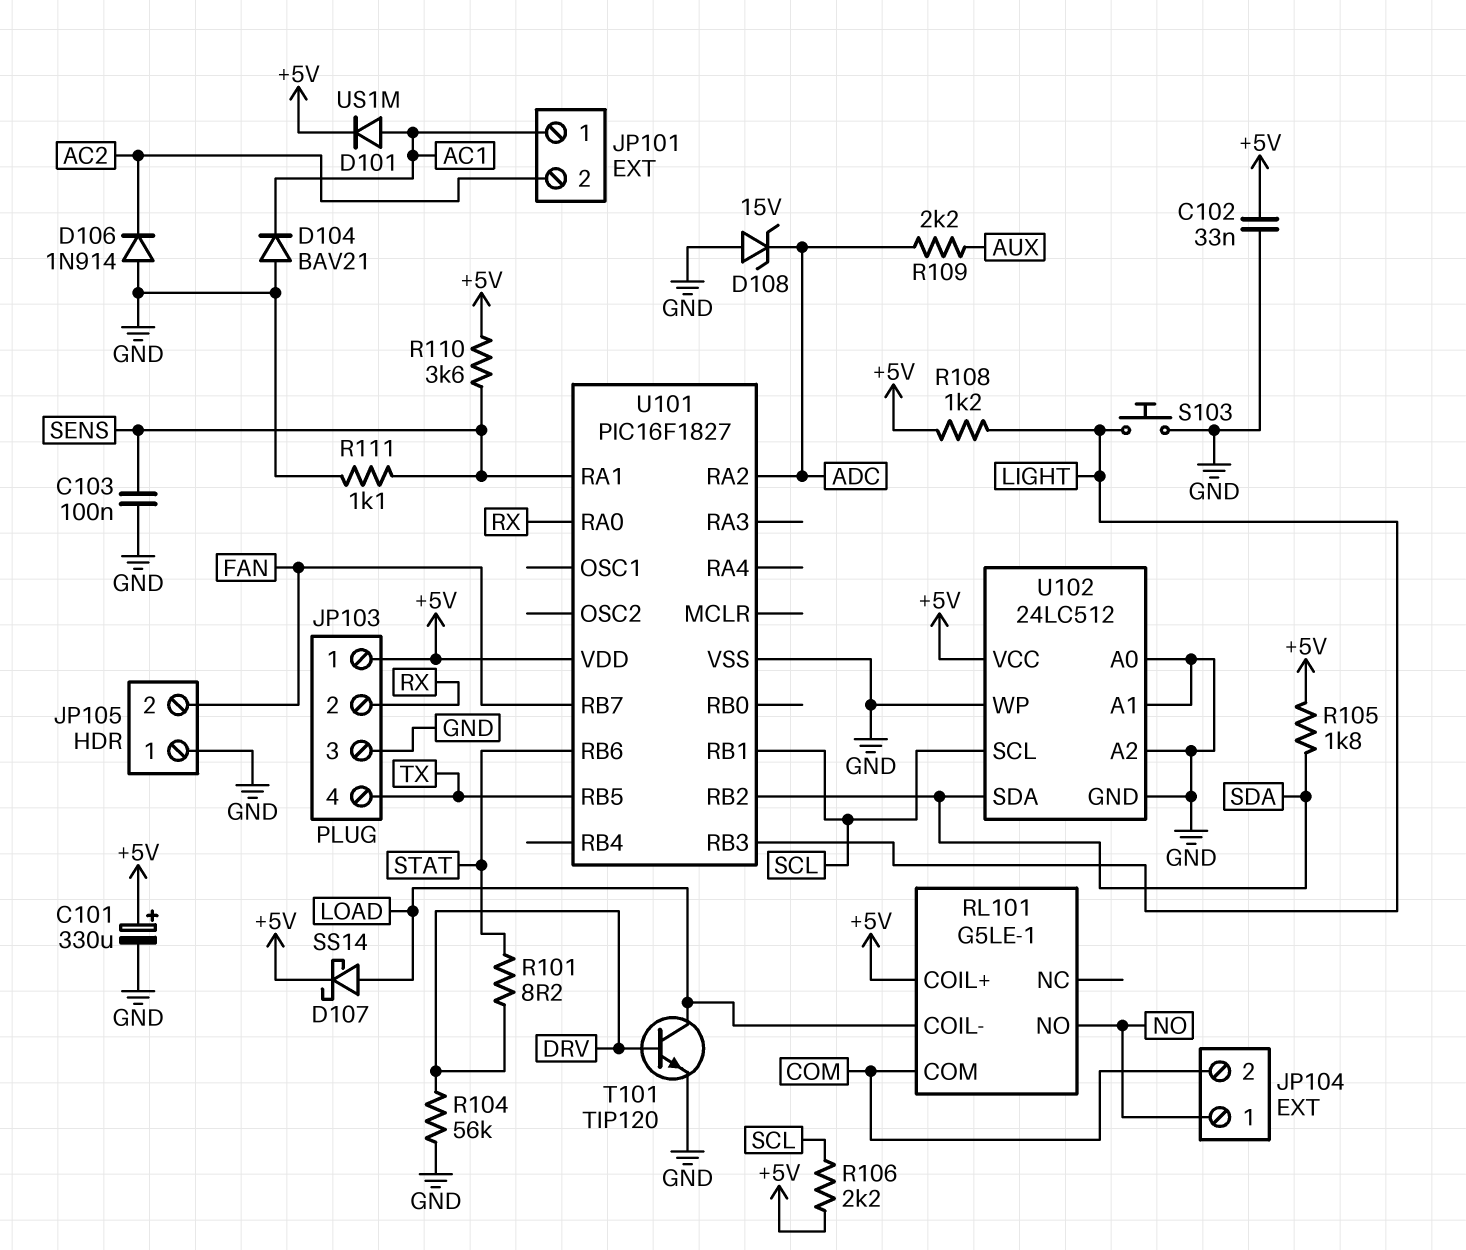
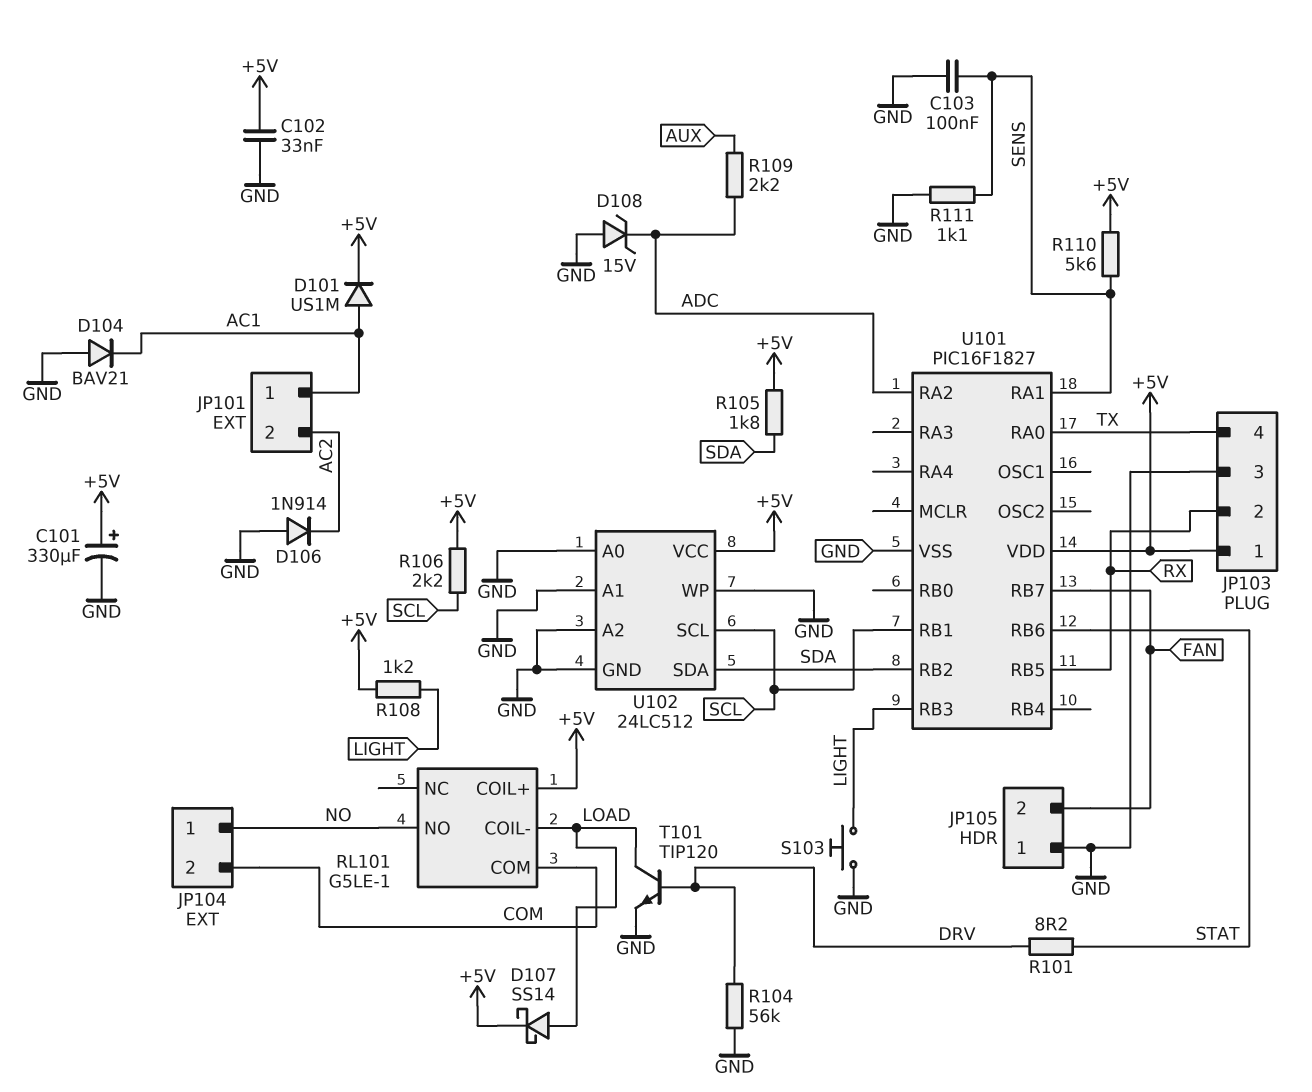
R110: 3.6k (+5V, SENS) -> 5.6k (+5V, SENS)
U101 pin RA0: RX -> TX
U101 pin RB5: TX -> RX

